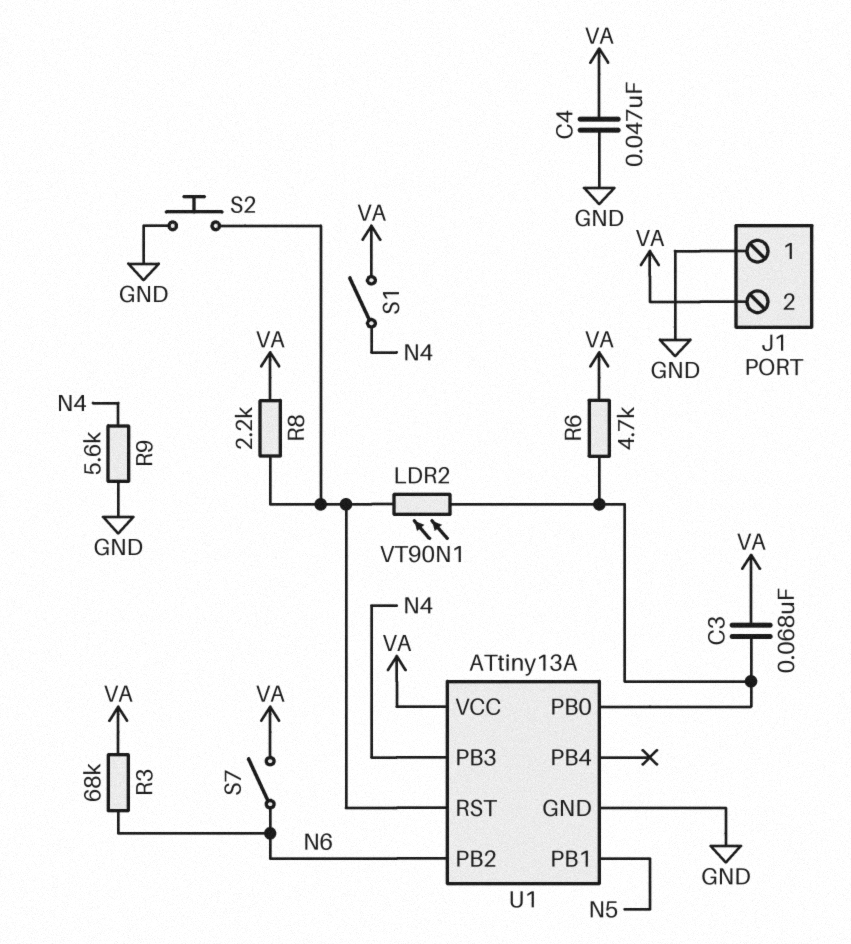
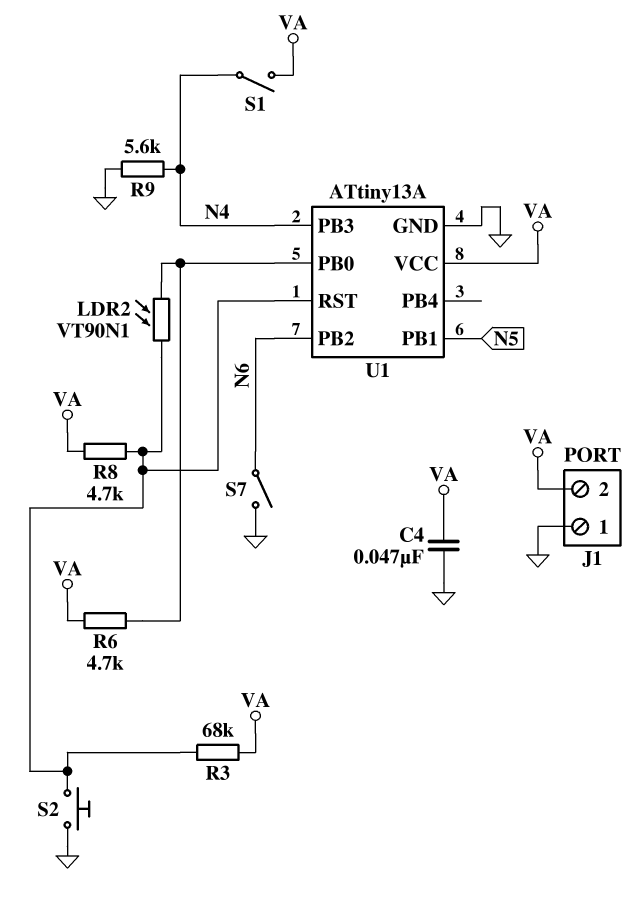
C3: 68nF (U1/PB0, VA) -> none
R3: 68k (N6, VA) -> 68k (U1/RST, VA)
R8: 2.2k (U1/RST, VA) -> 4.7k (U1/RST, VA)
S7: switch (N6, VA) -> switch (GND, N6)

